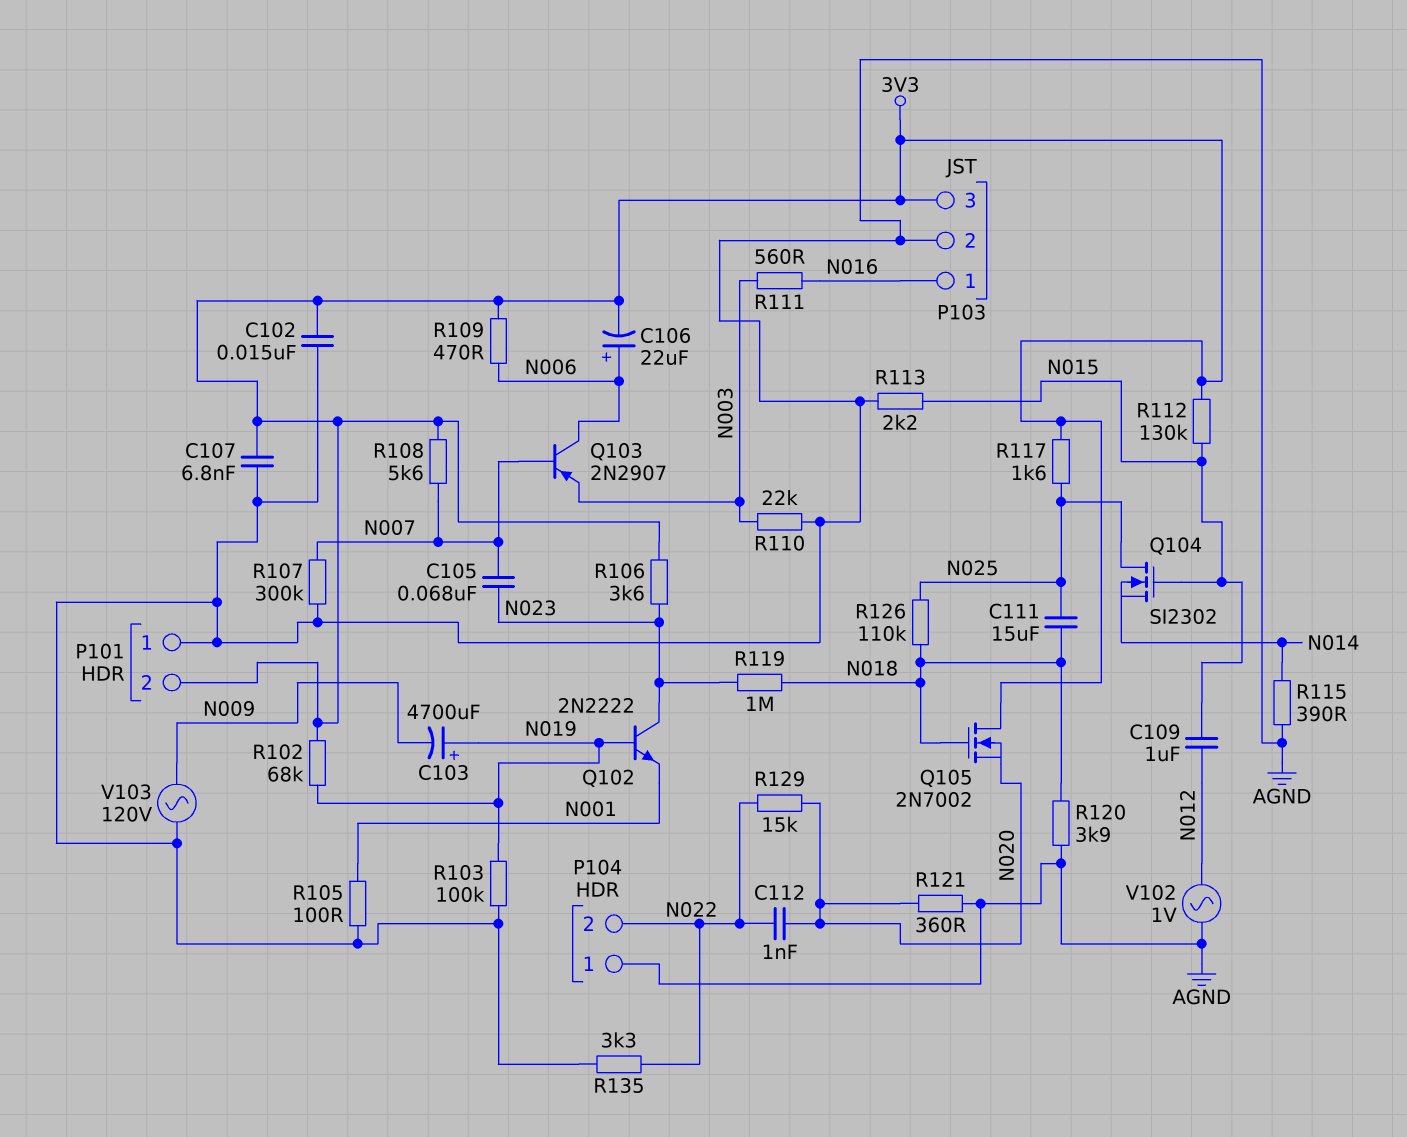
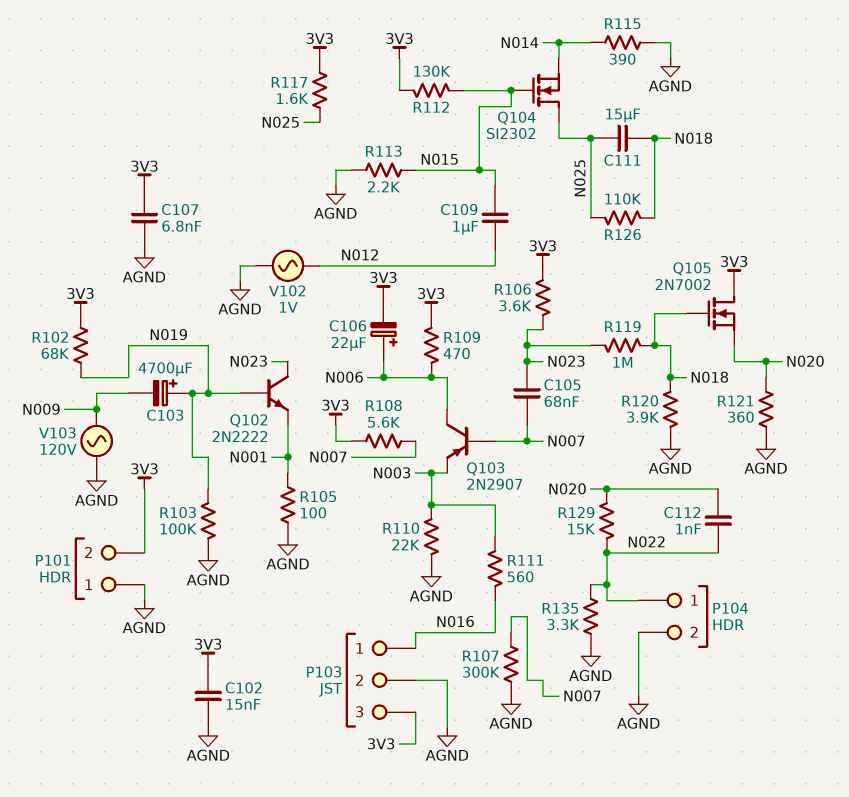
P104 pin 1: AGND -> N022
P104 pin 2: N022 -> AGND

